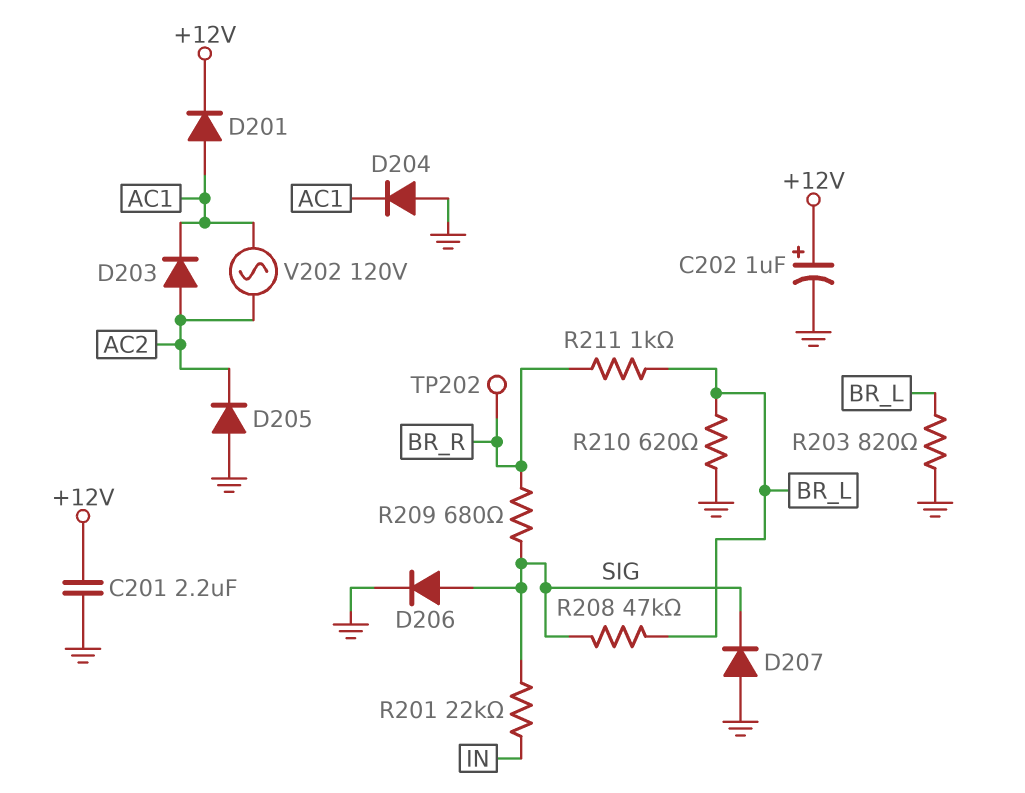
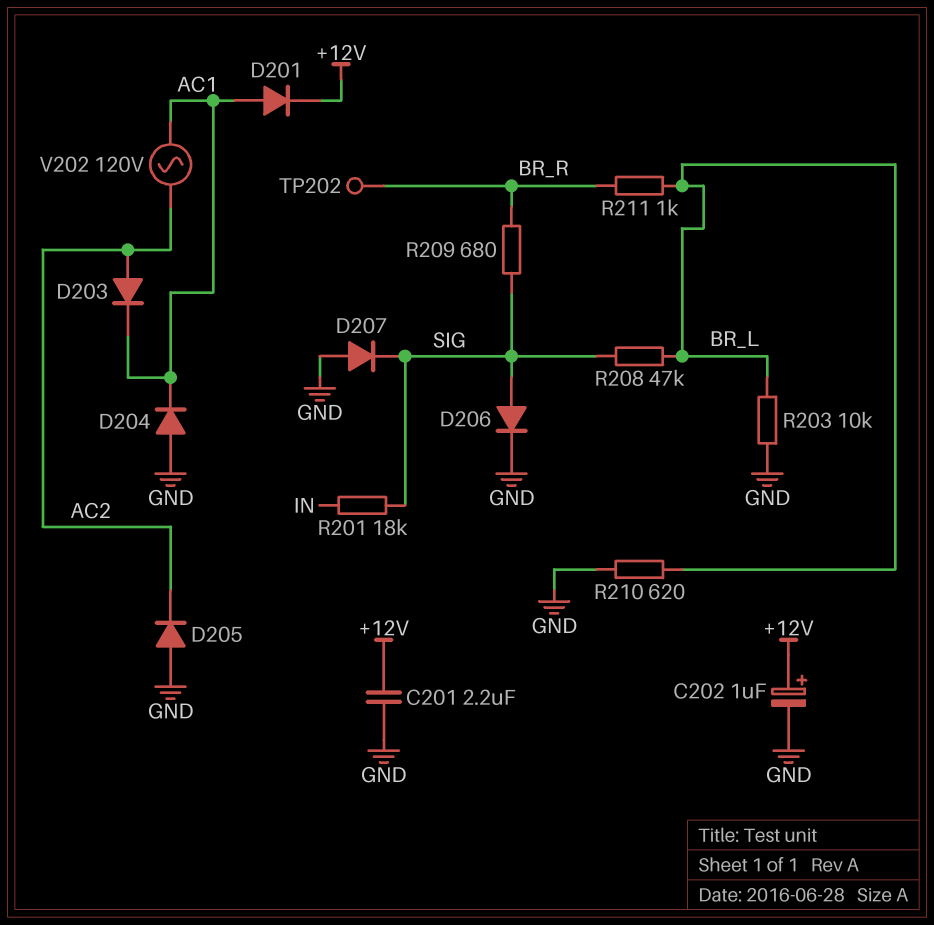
R201: 22k (IN, SIG) -> 18k (IN, SIG)
R203: 820 (BR_L, GND) -> 10k (BR_L, GND)

